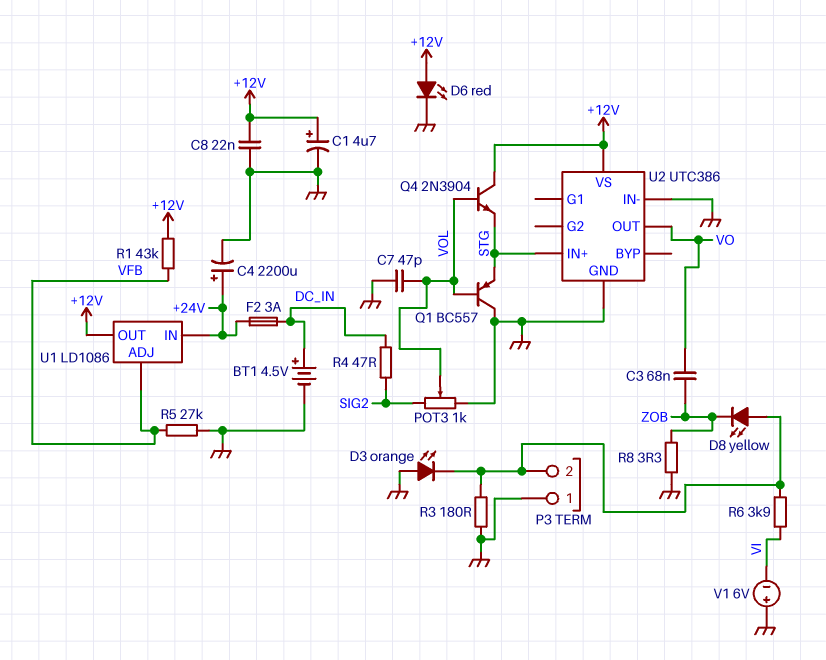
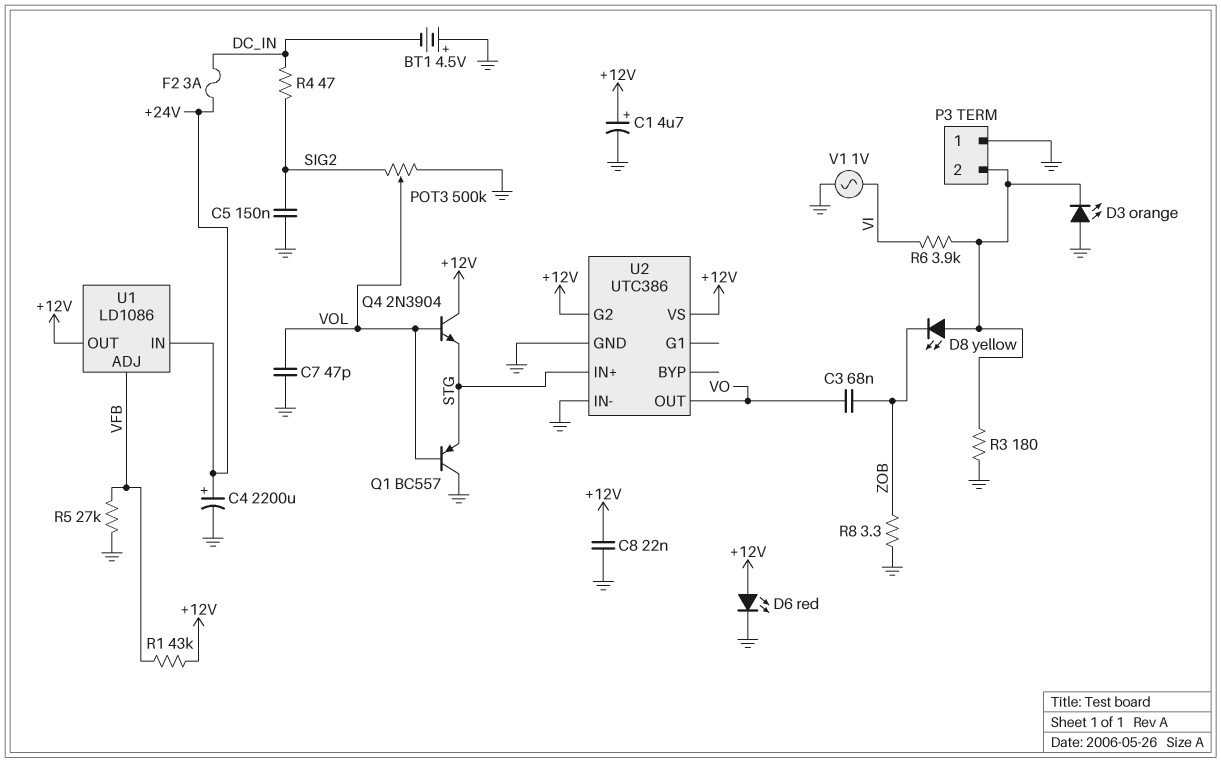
BT1: 4.5V (plus DC_IN, minus GND) -> 4.5V (plus GND, minus DC_IN)
C5: none -> 150nF (GND, SIG2)
POT3: 1k (GND, SIG2, wiper VOL) -> 500k (GND, SIG2, wiper VOL)
U2 pin G2: none -> +12V
V1: 6V (plus GND, minus VI) -> AC 1V (GND, VI)

